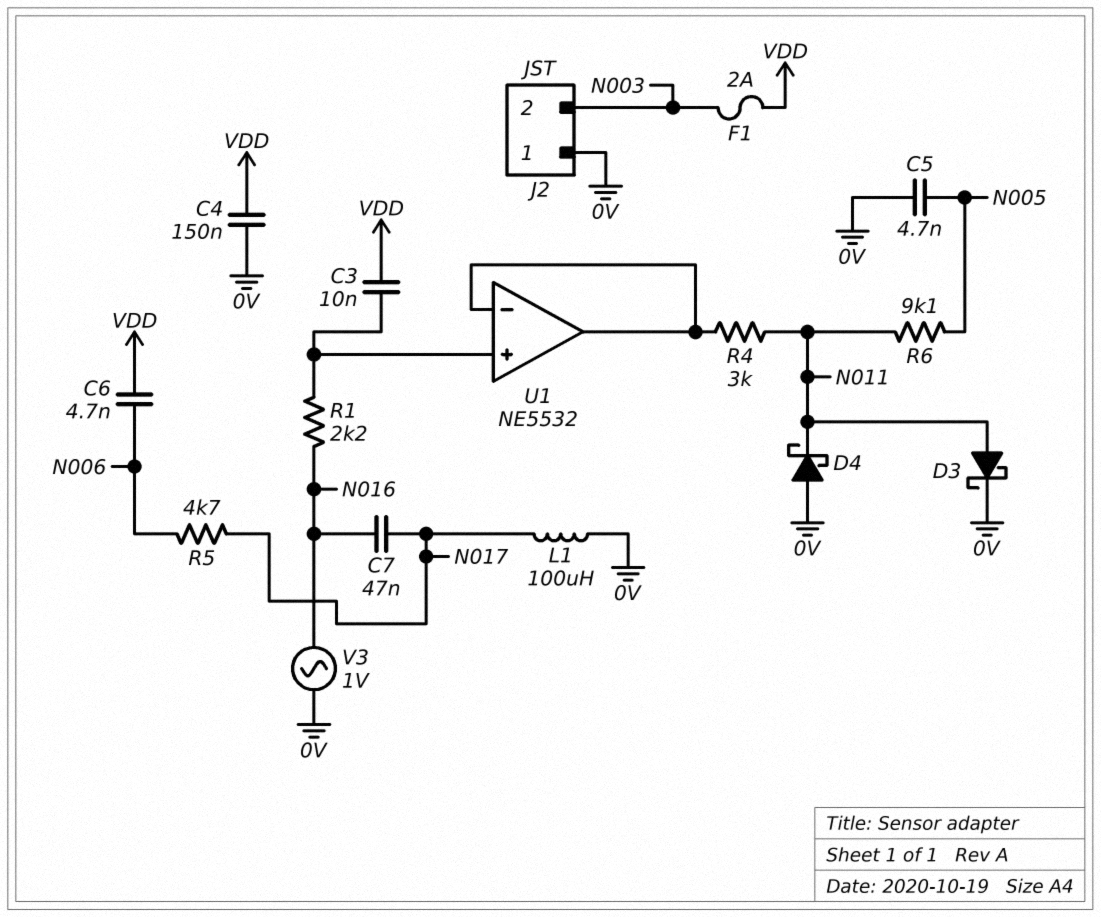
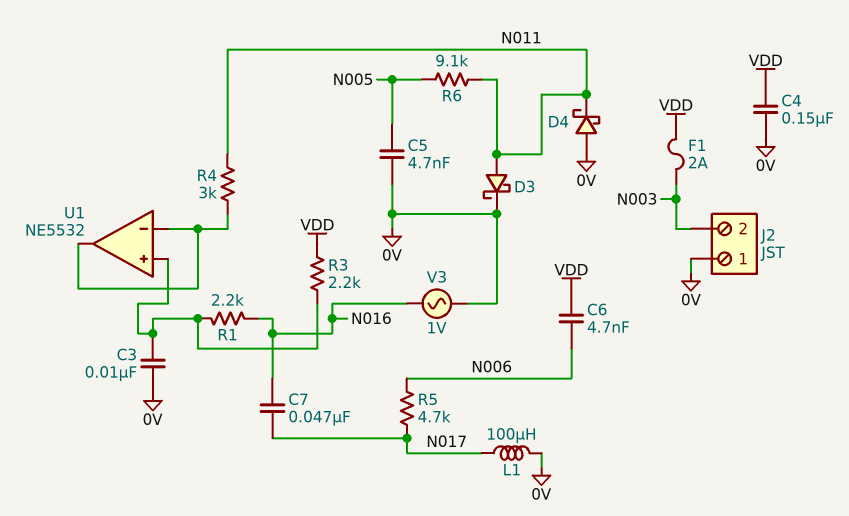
C3: 10nF (U1/in+, VDD) -> 10nF (0V, U1/in+)
R3: none -> 2.2k (U1/in+, VDD)

